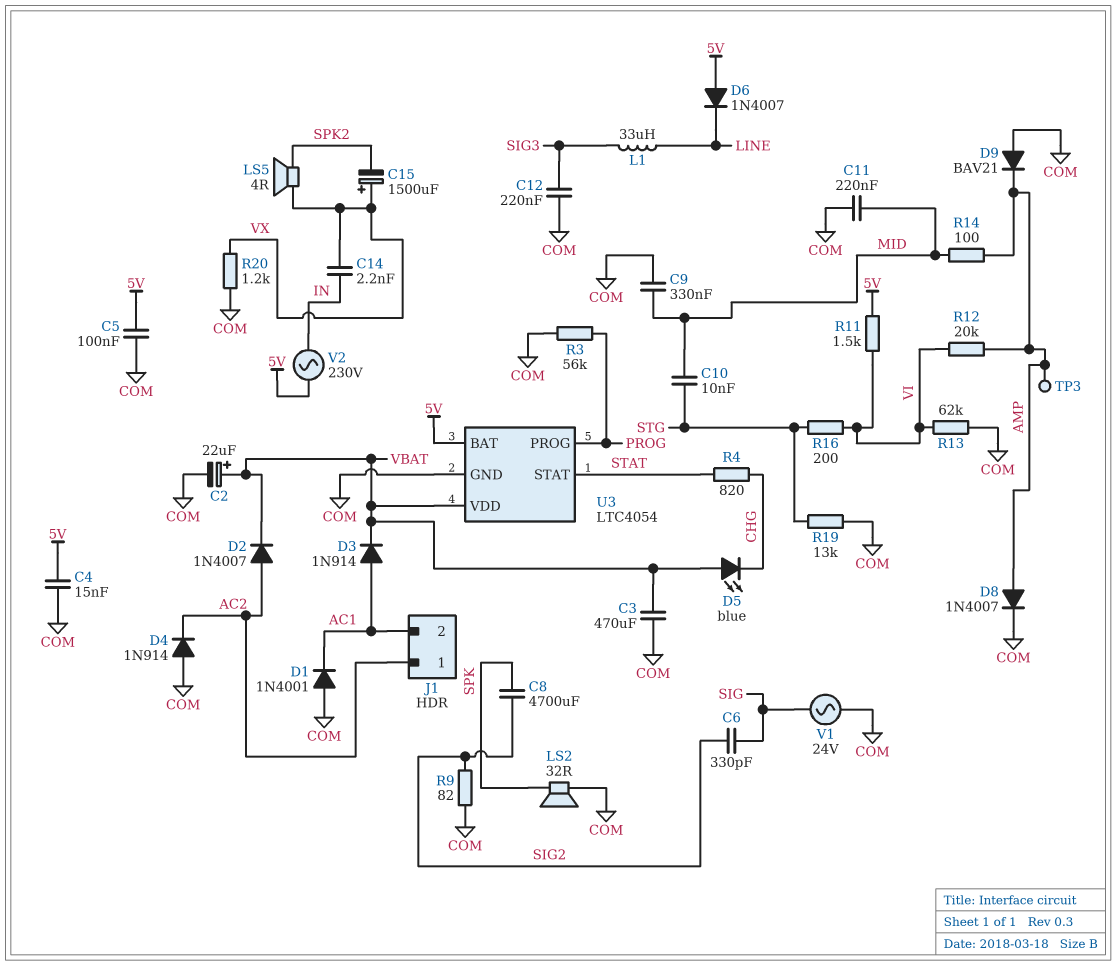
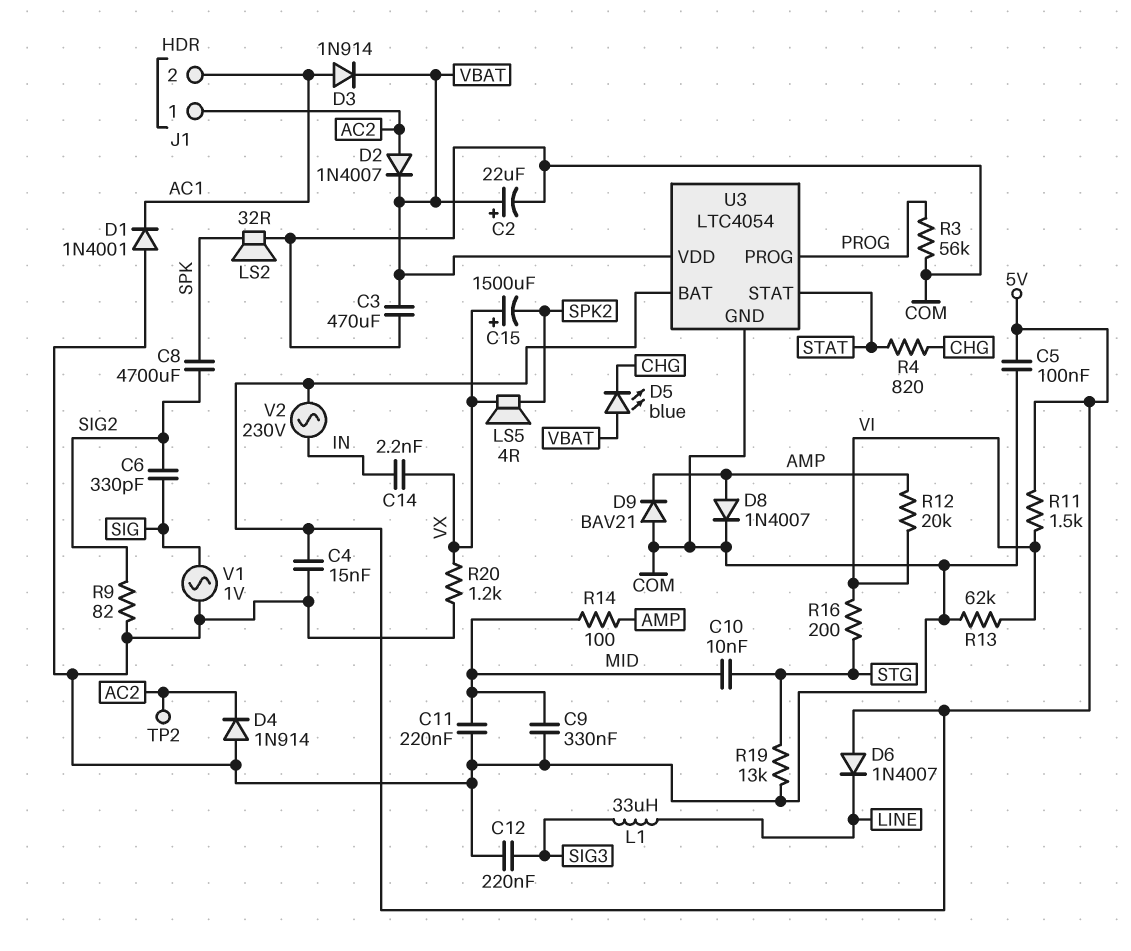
TP2: none -> test point (AC2)
TP3: test point (AMP) -> none
V1: AC 24V (COM, SIG) -> AC 1V (COM, SIG)

